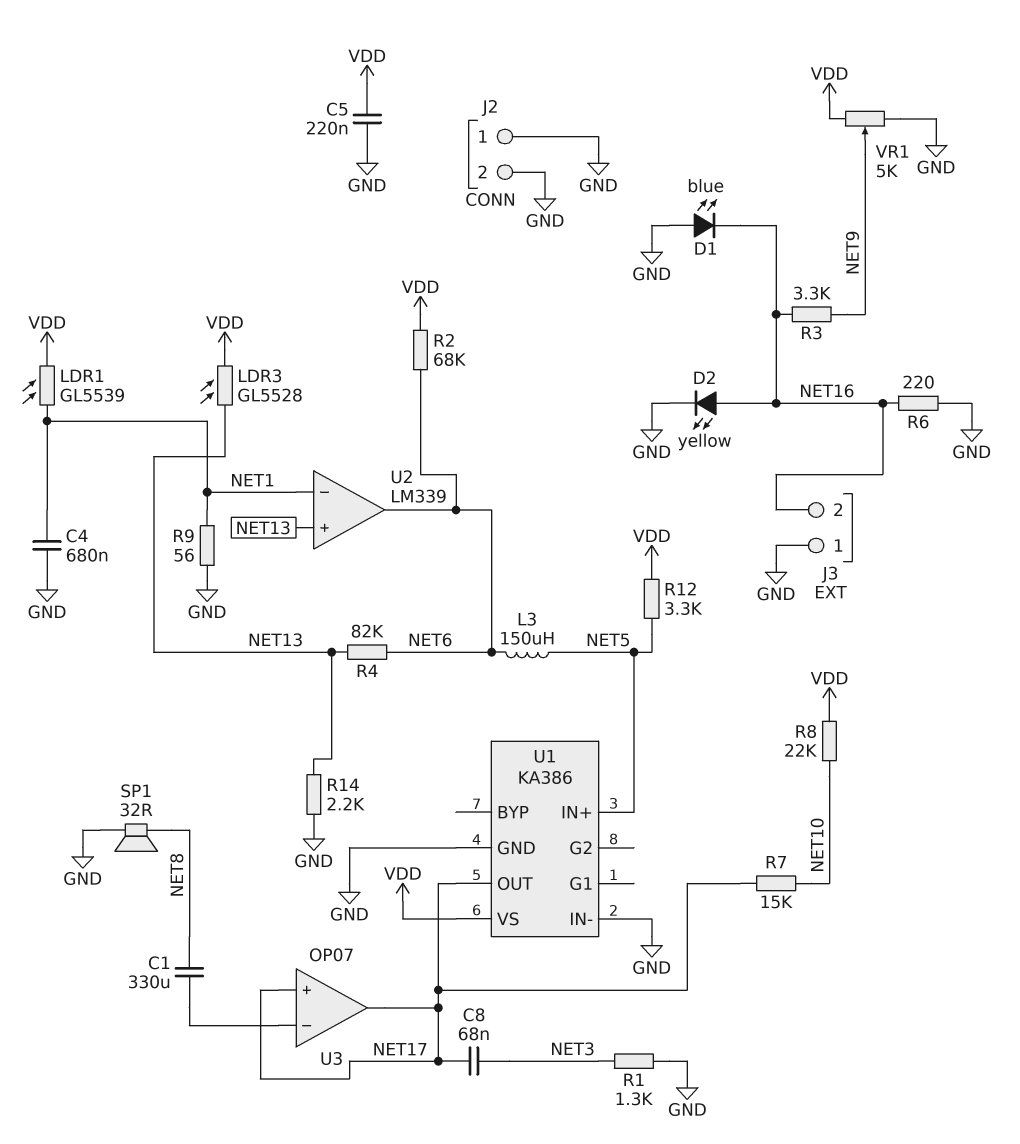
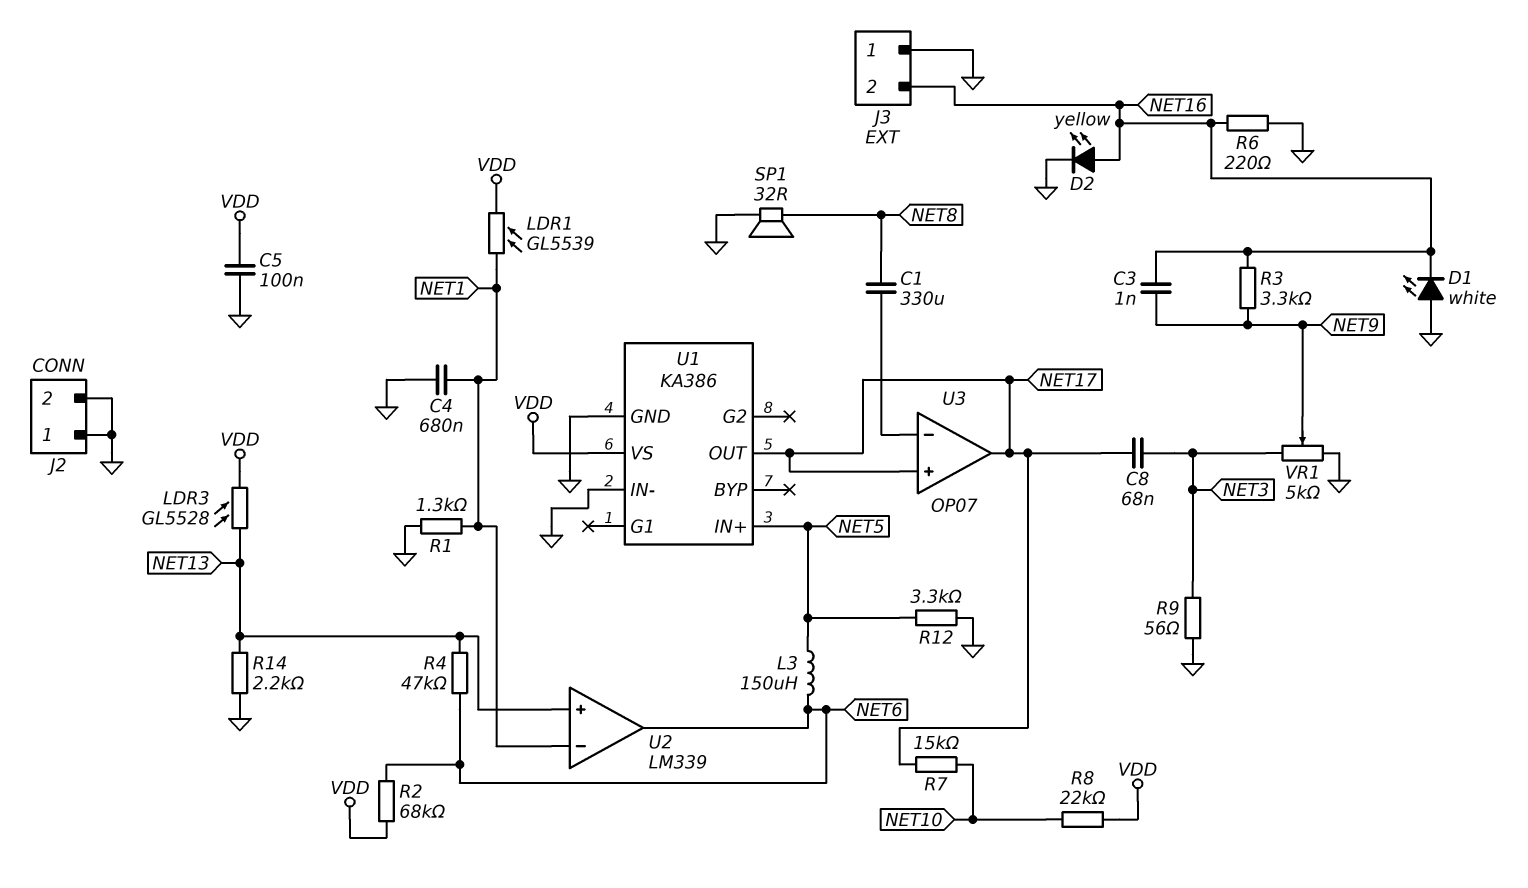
C3: none -> 1nF (NET9, NET16)
C5: 220nF (GND, VDD) -> 100nF (GND, VDD)
D1: LED blue (A GND, K NET16) -> LED white (A GND, K NET16)
R1: 1.3k (GND, NET3) -> 1.3k (GND, NET1)
R4: 82k (NET6, NET13) -> 47k (NET6, NET13)
R9: 56 (GND, NET1) -> 56 (GND, NET3)
R12: 3.3k (NET5, VDD) -> 3.3k (GND, NET5)
VR1: 5k (GND, VDD, wiper NET9) -> 5k (GND, NET3, wiper NET9)

